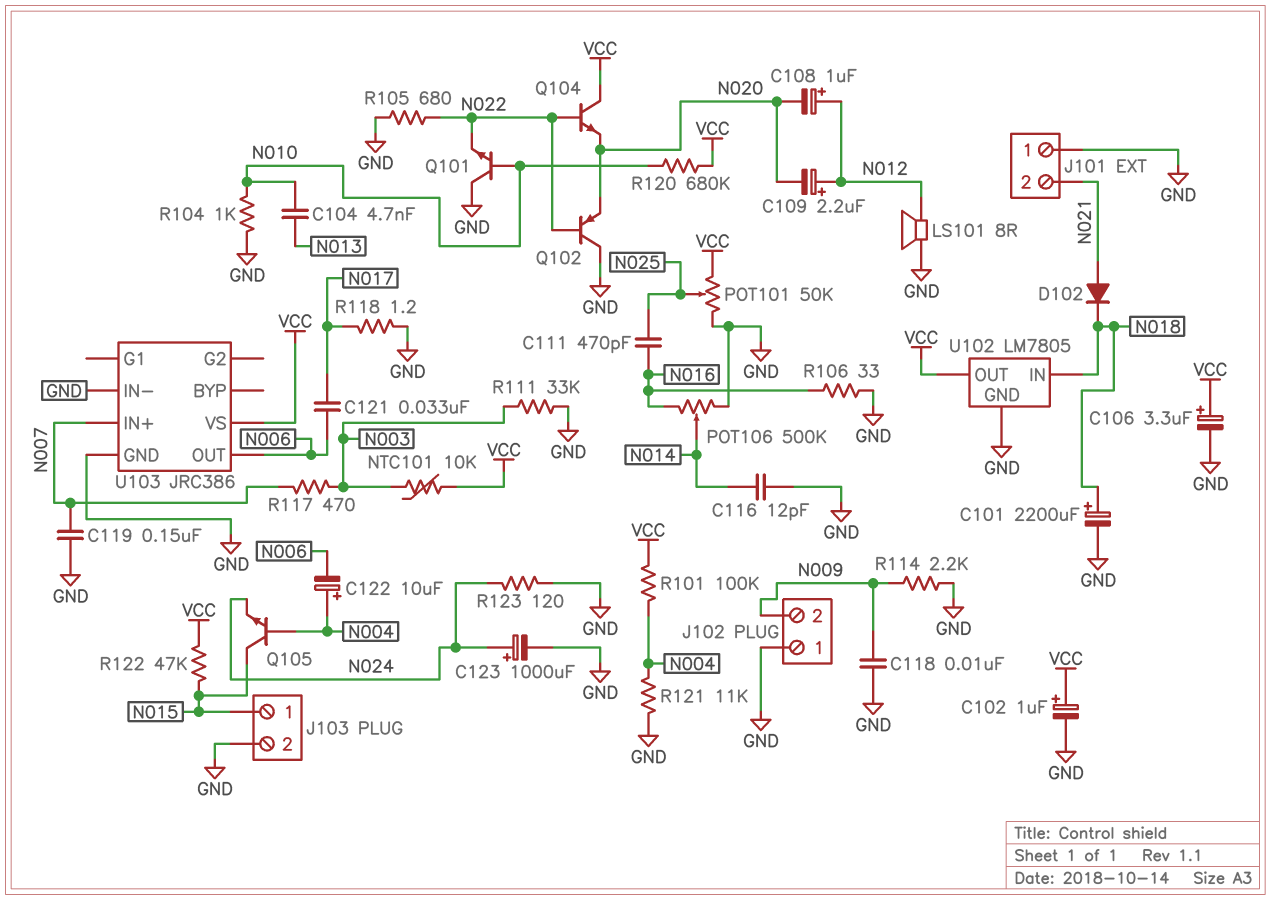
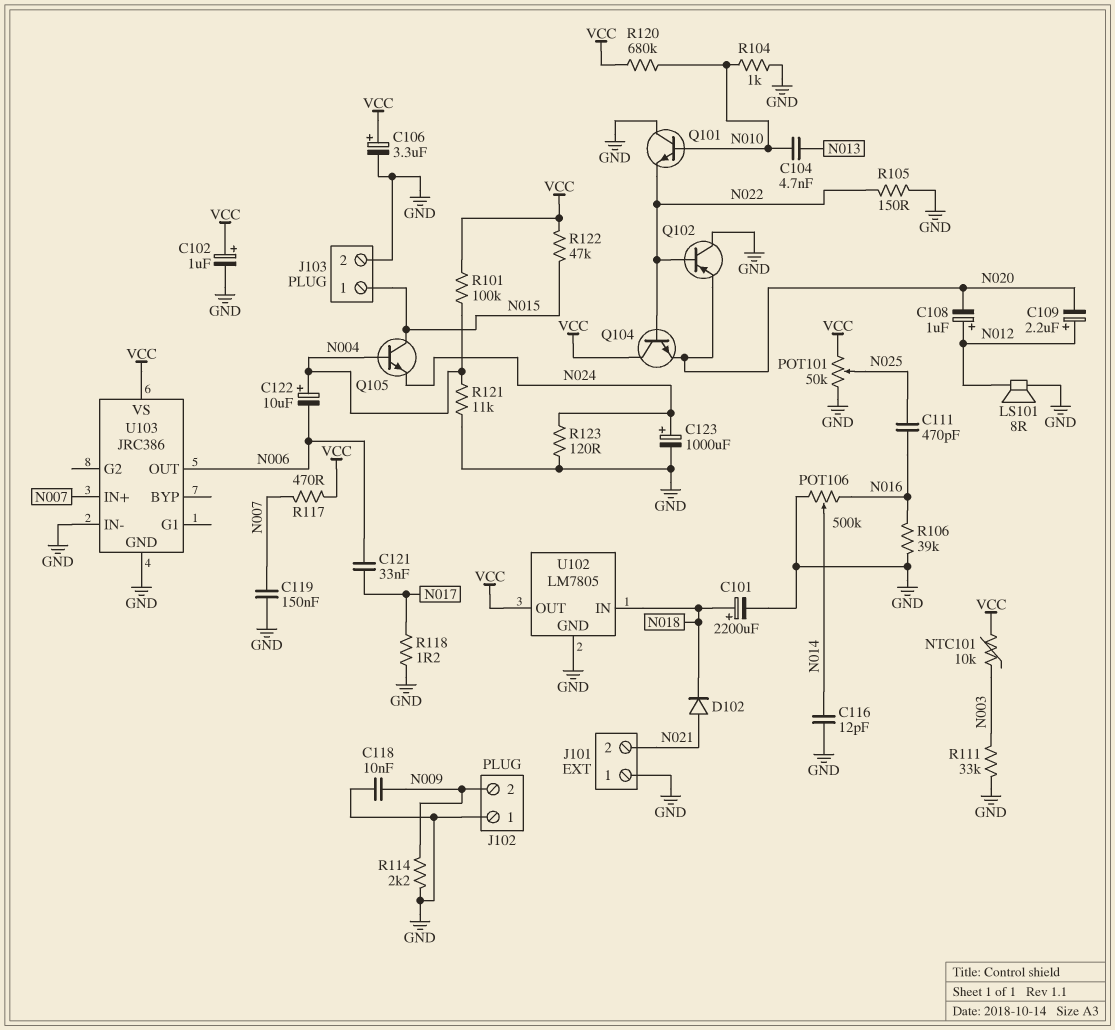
R105: 680 (GND, N022) -> 150 (GND, N022)
R106: 33 (GND, N016) -> 39k (GND, N016)
R117: 470 (N003, N007) -> 470 (N007, VCC)

